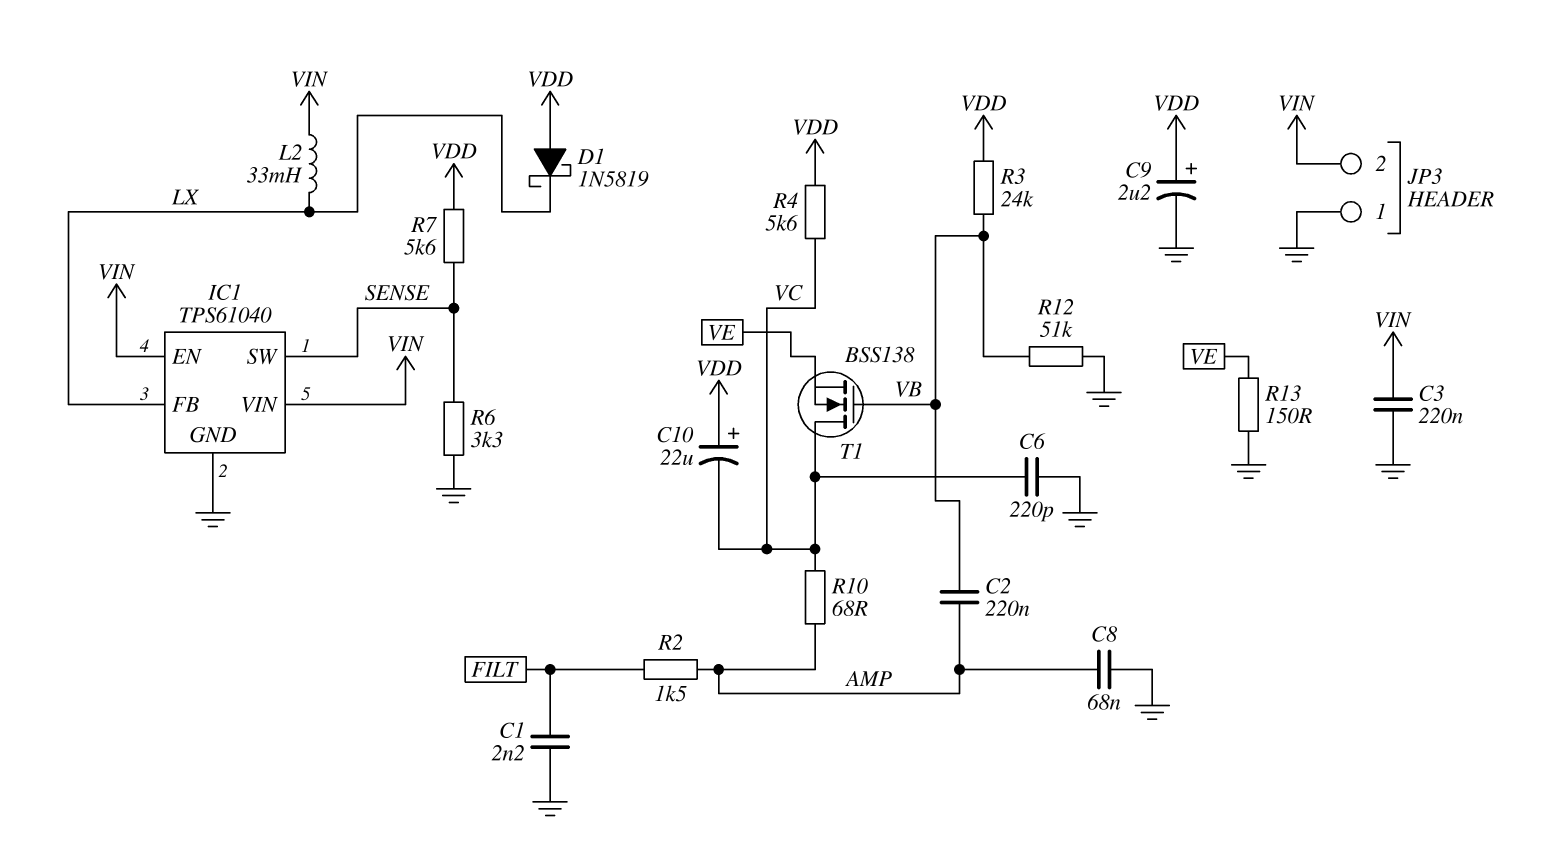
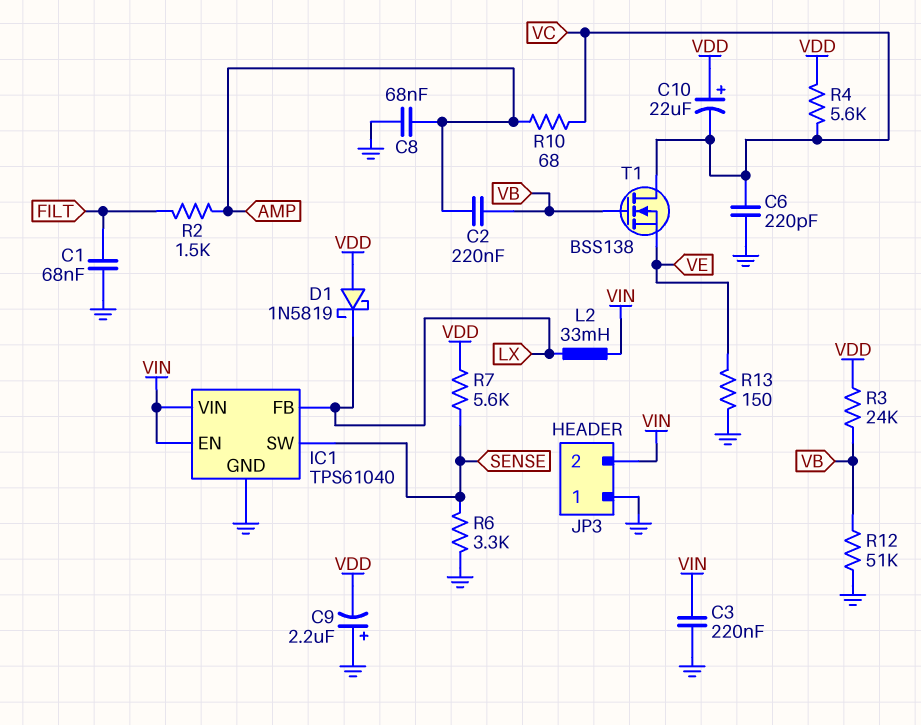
C1: 2.2nF (FILT, GND) -> 68nF (FILT, GND)
C9: 2.2uF (plus VDD, minus GND) -> 2.2uF (plus GND, minus VDD)

